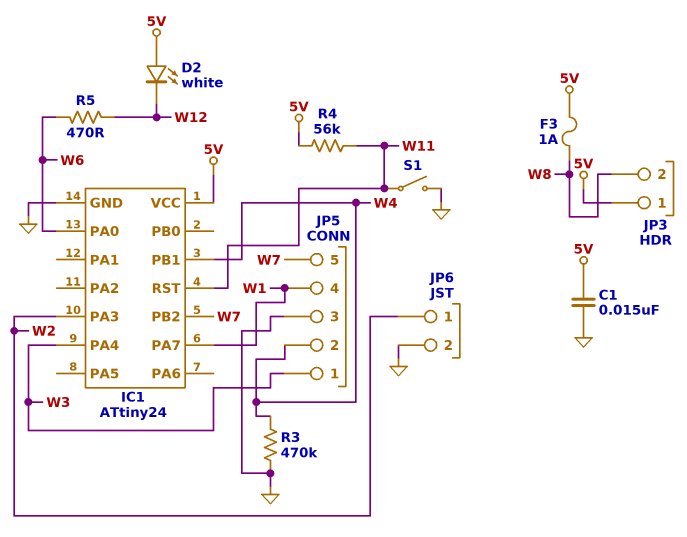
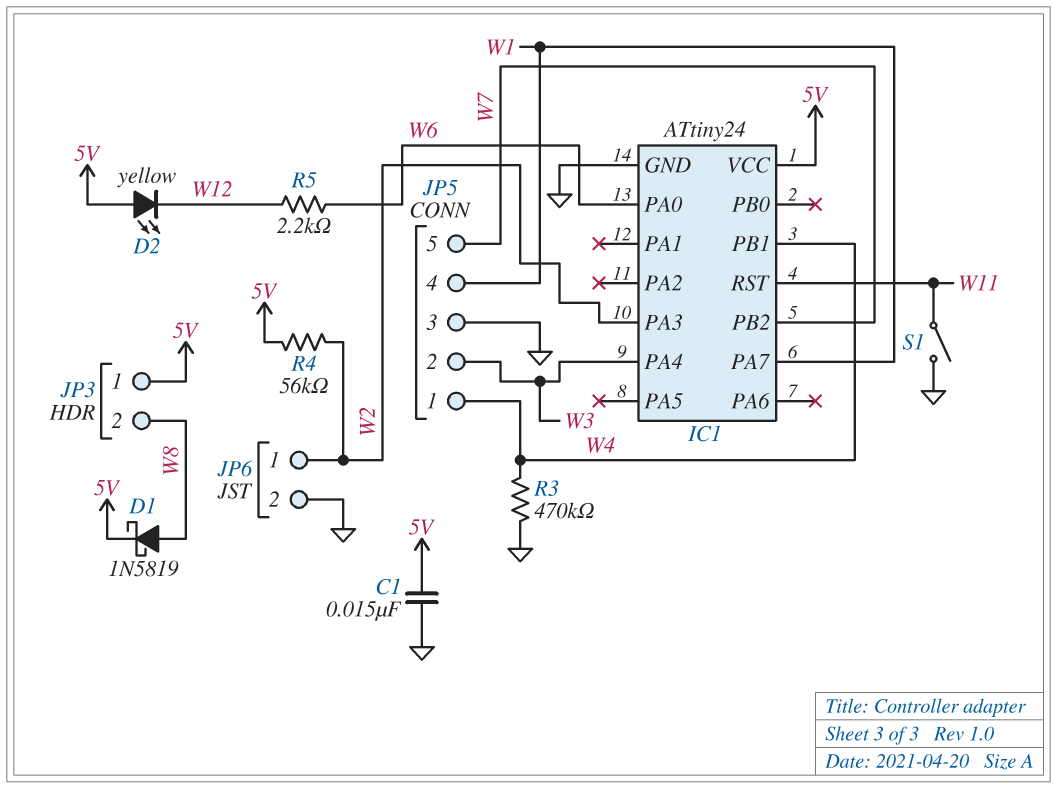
D1: none -> schottky 1N5819 (A W8, K 5V)
D2: LED white (A 5V, K W12) -> LED yellow (A 5V, K W12)
F3: 1A (5V, W8) -> none
JP5 pin 1: W3 -> W4
JP5 pin 2: W4 -> W3
R4: 56k (5V, W11) -> 56k (5V, W2)
R5: 470 (W6, W12) -> 2.2k (W6, W12)

